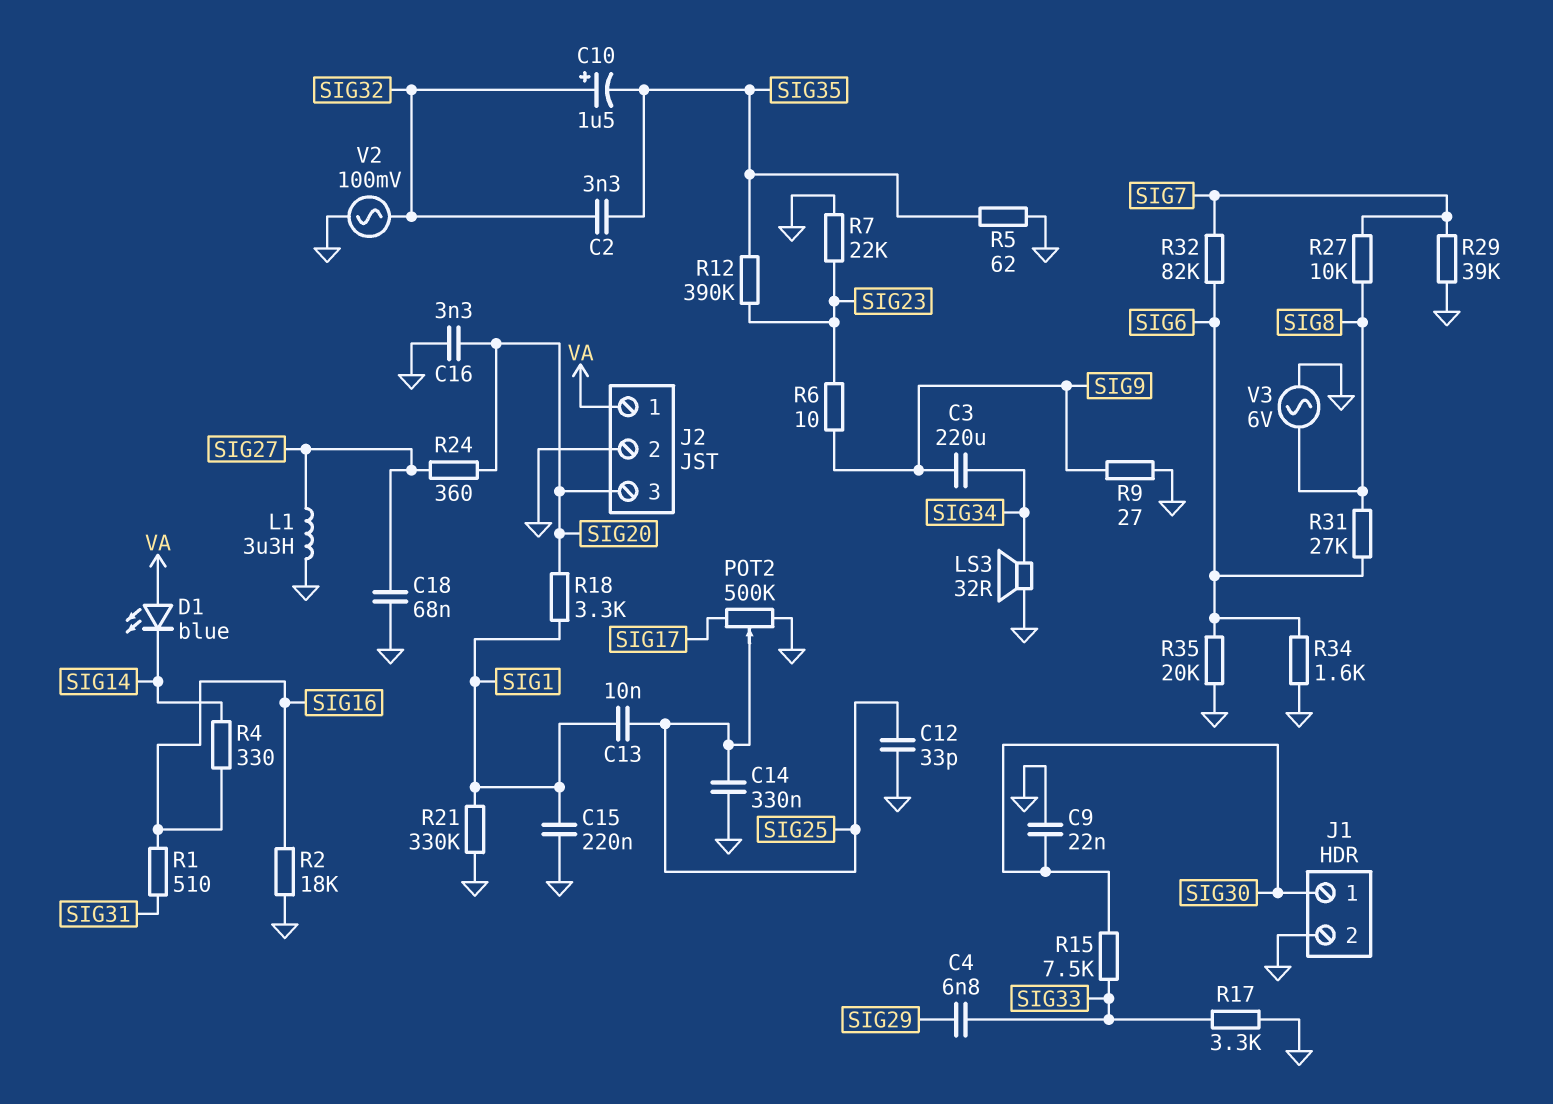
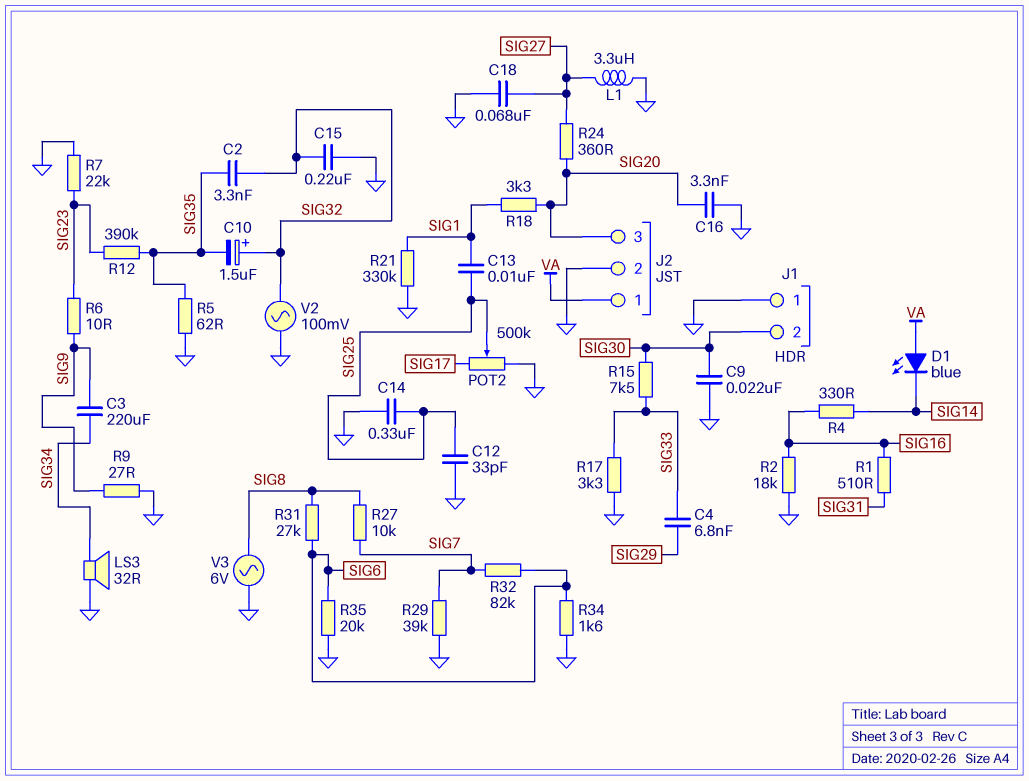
C15: 220nF (GND, SIG1) -> 220nF (GND, SIG32)
J1 pin 1: SIG30 -> GND
J1 pin 2: GND -> SIG30

